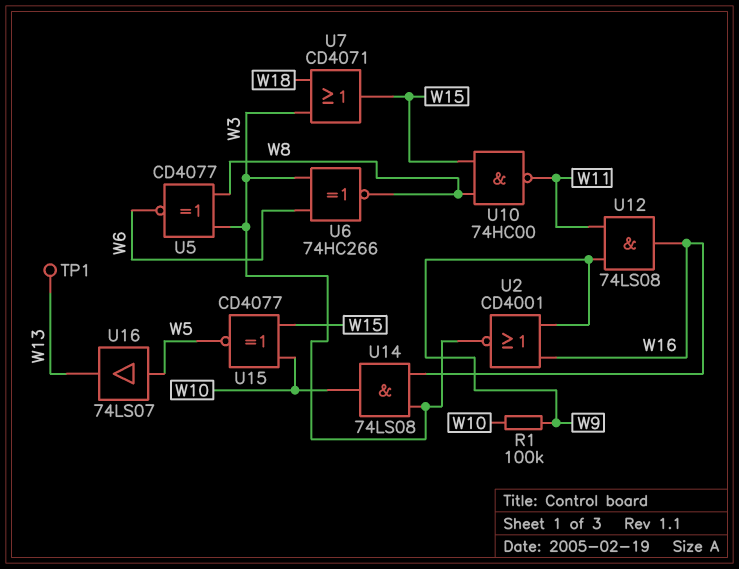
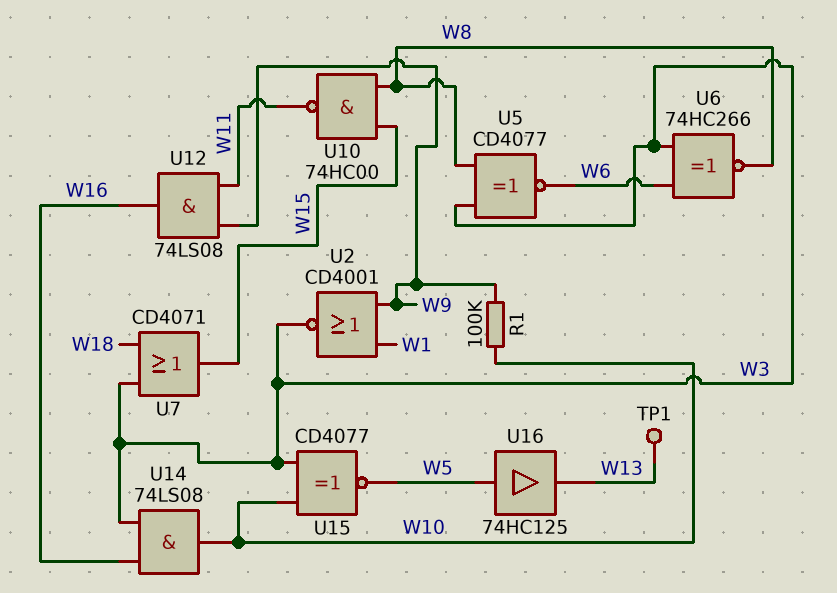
U2: NOR CD4001 (in W9, in W16, out W3) -> NOR CD4001 (in W1, in W9, out W3)
U15: XNOR CD4077 (in W10, in W15, out W5) -> XNOR CD4077 (in W3, in W10, out W5)
U16: buffer 74LS07 (in W5, out W13) -> buffer 74HC125 (in W5, out W13)

